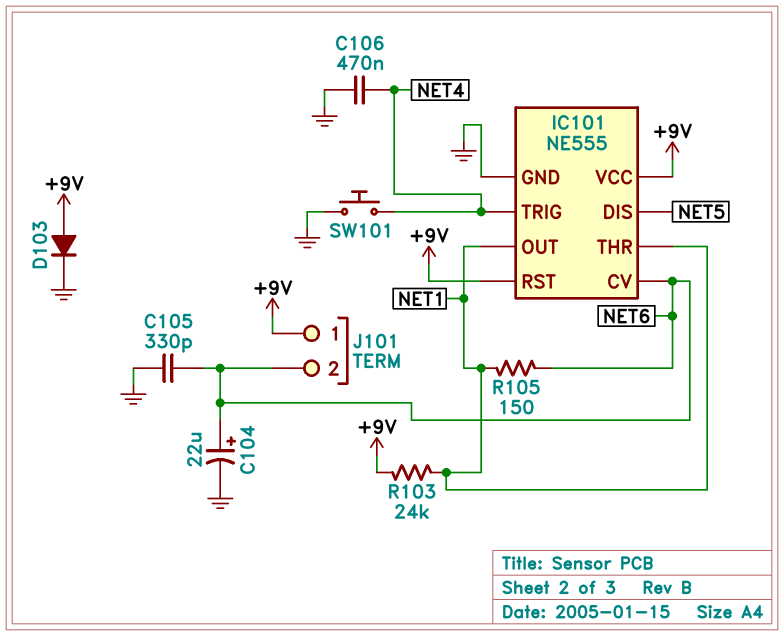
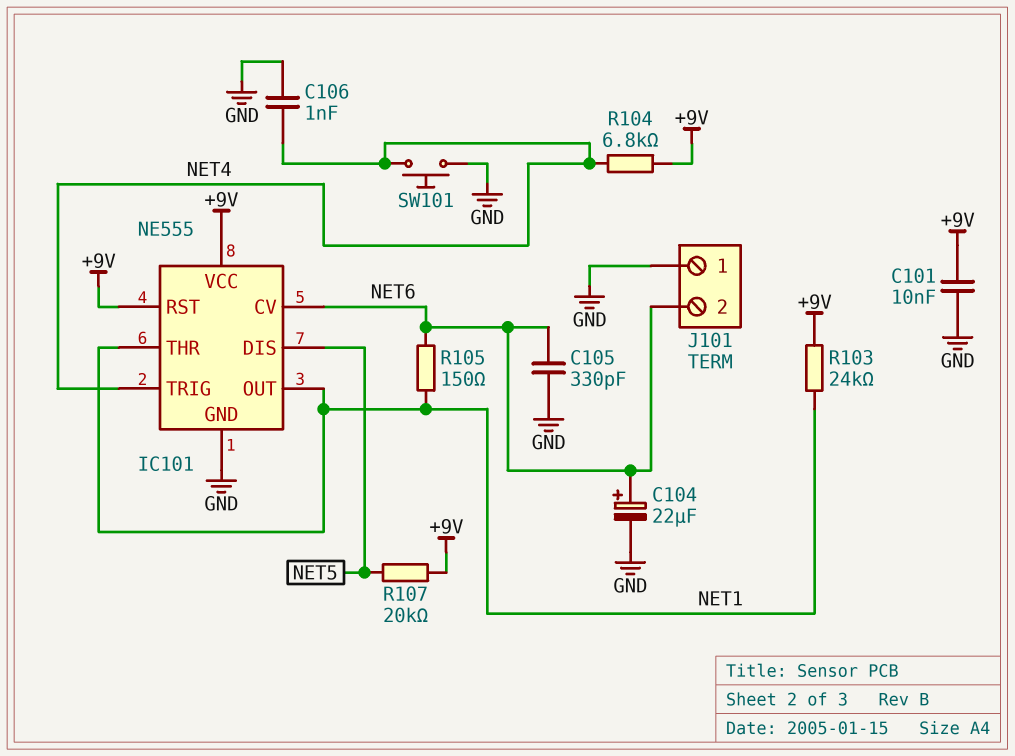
C101: none -> 10nF (+9V, GND)
C106: 470nF (GND, NET4) -> 1nF (GND, NET4)
D103: diode (A +9V, K GND) -> none
J101 pin 1: +9V -> GND
R104: none -> 6.8k (+9V, NET4)
R107: none -> 20k (+9V, NET5)

